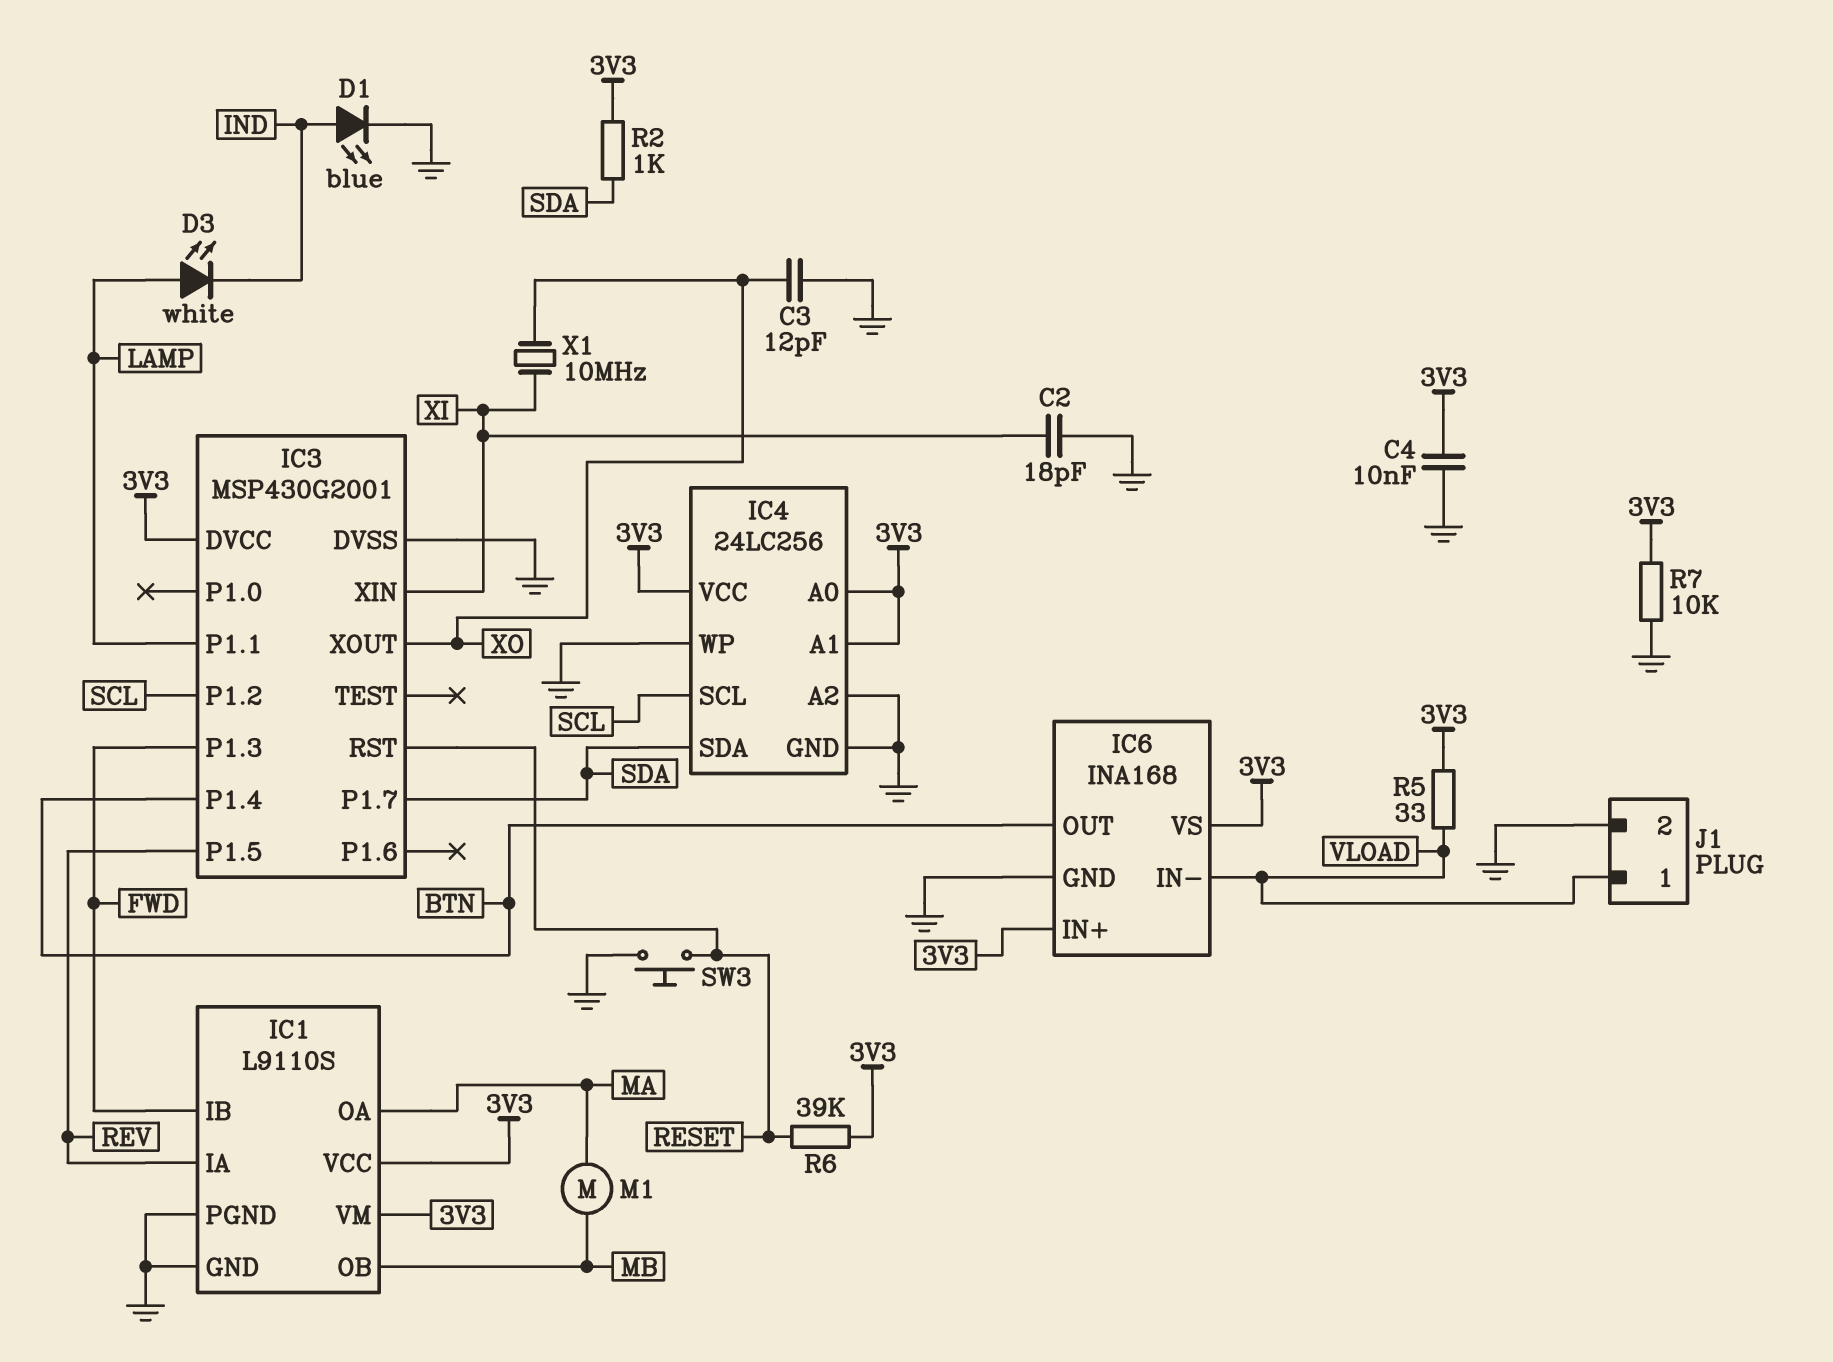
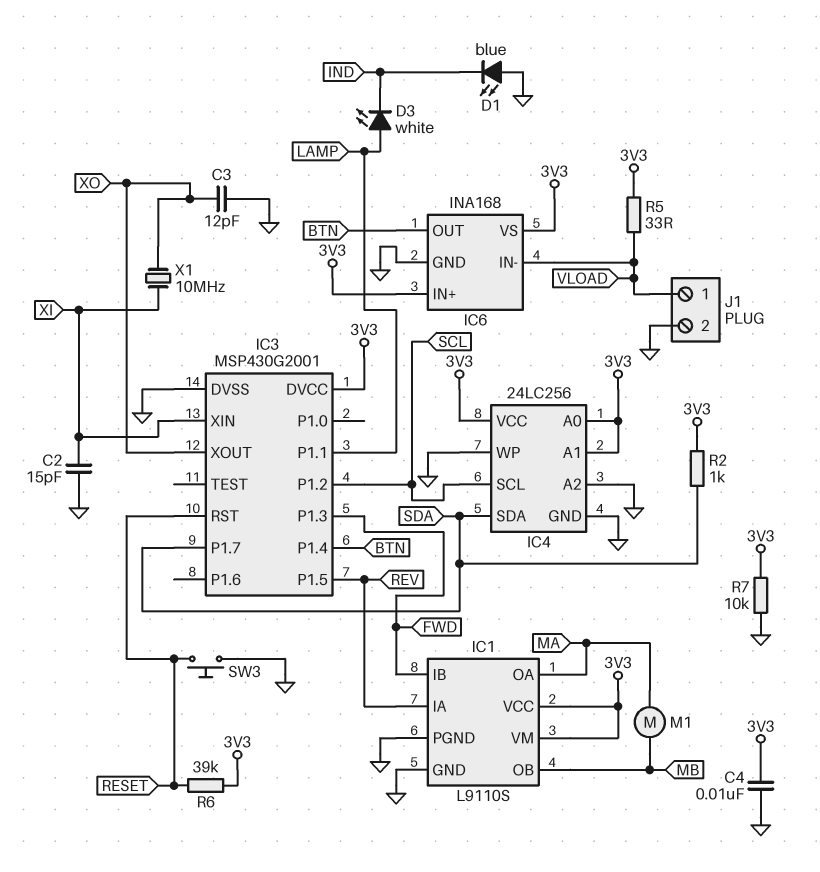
C2: 18pF (GND, XI) -> 15pF (GND, XI)
D1: LED blue (A IND, K GND) -> LED blue (A GND, K IND)

